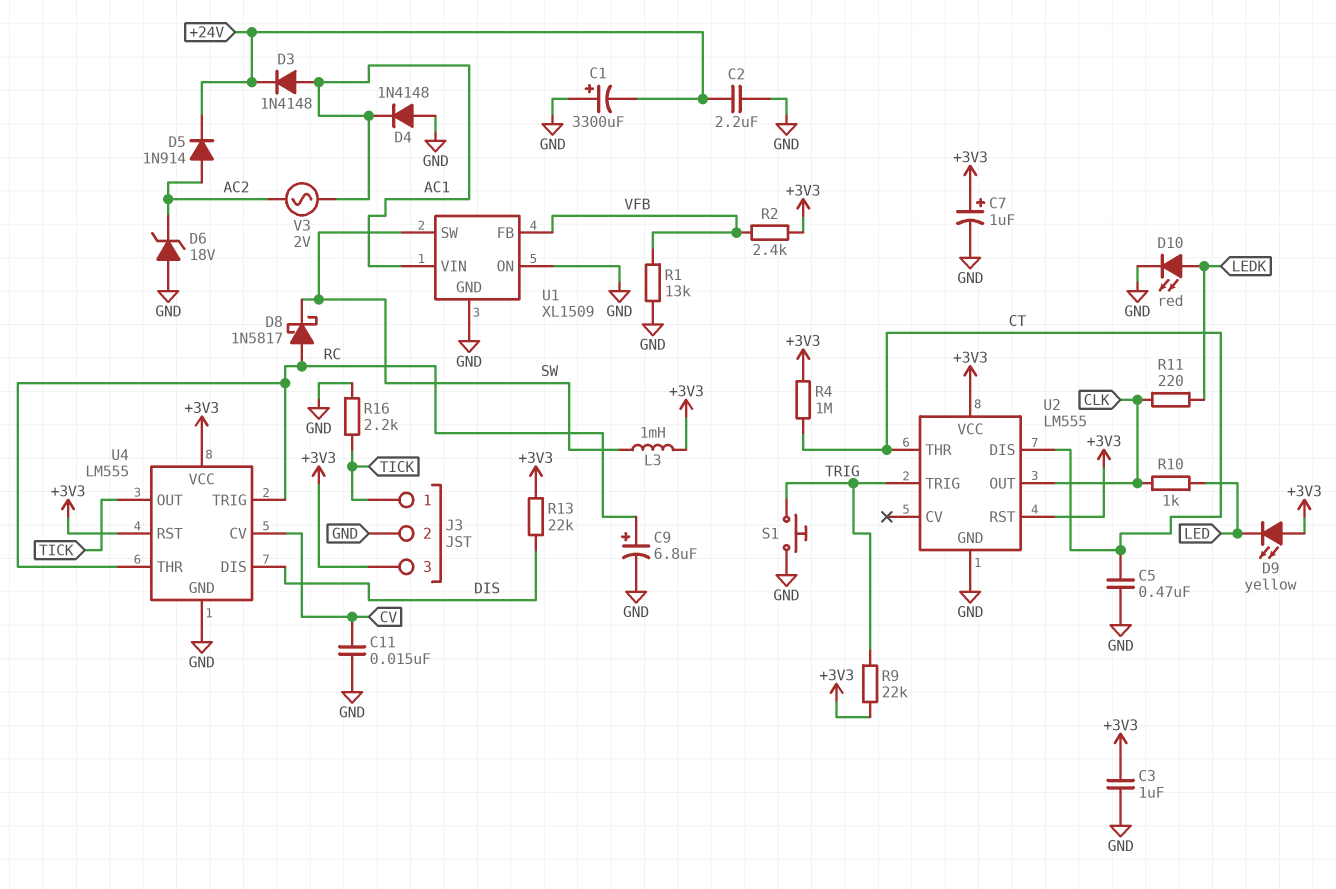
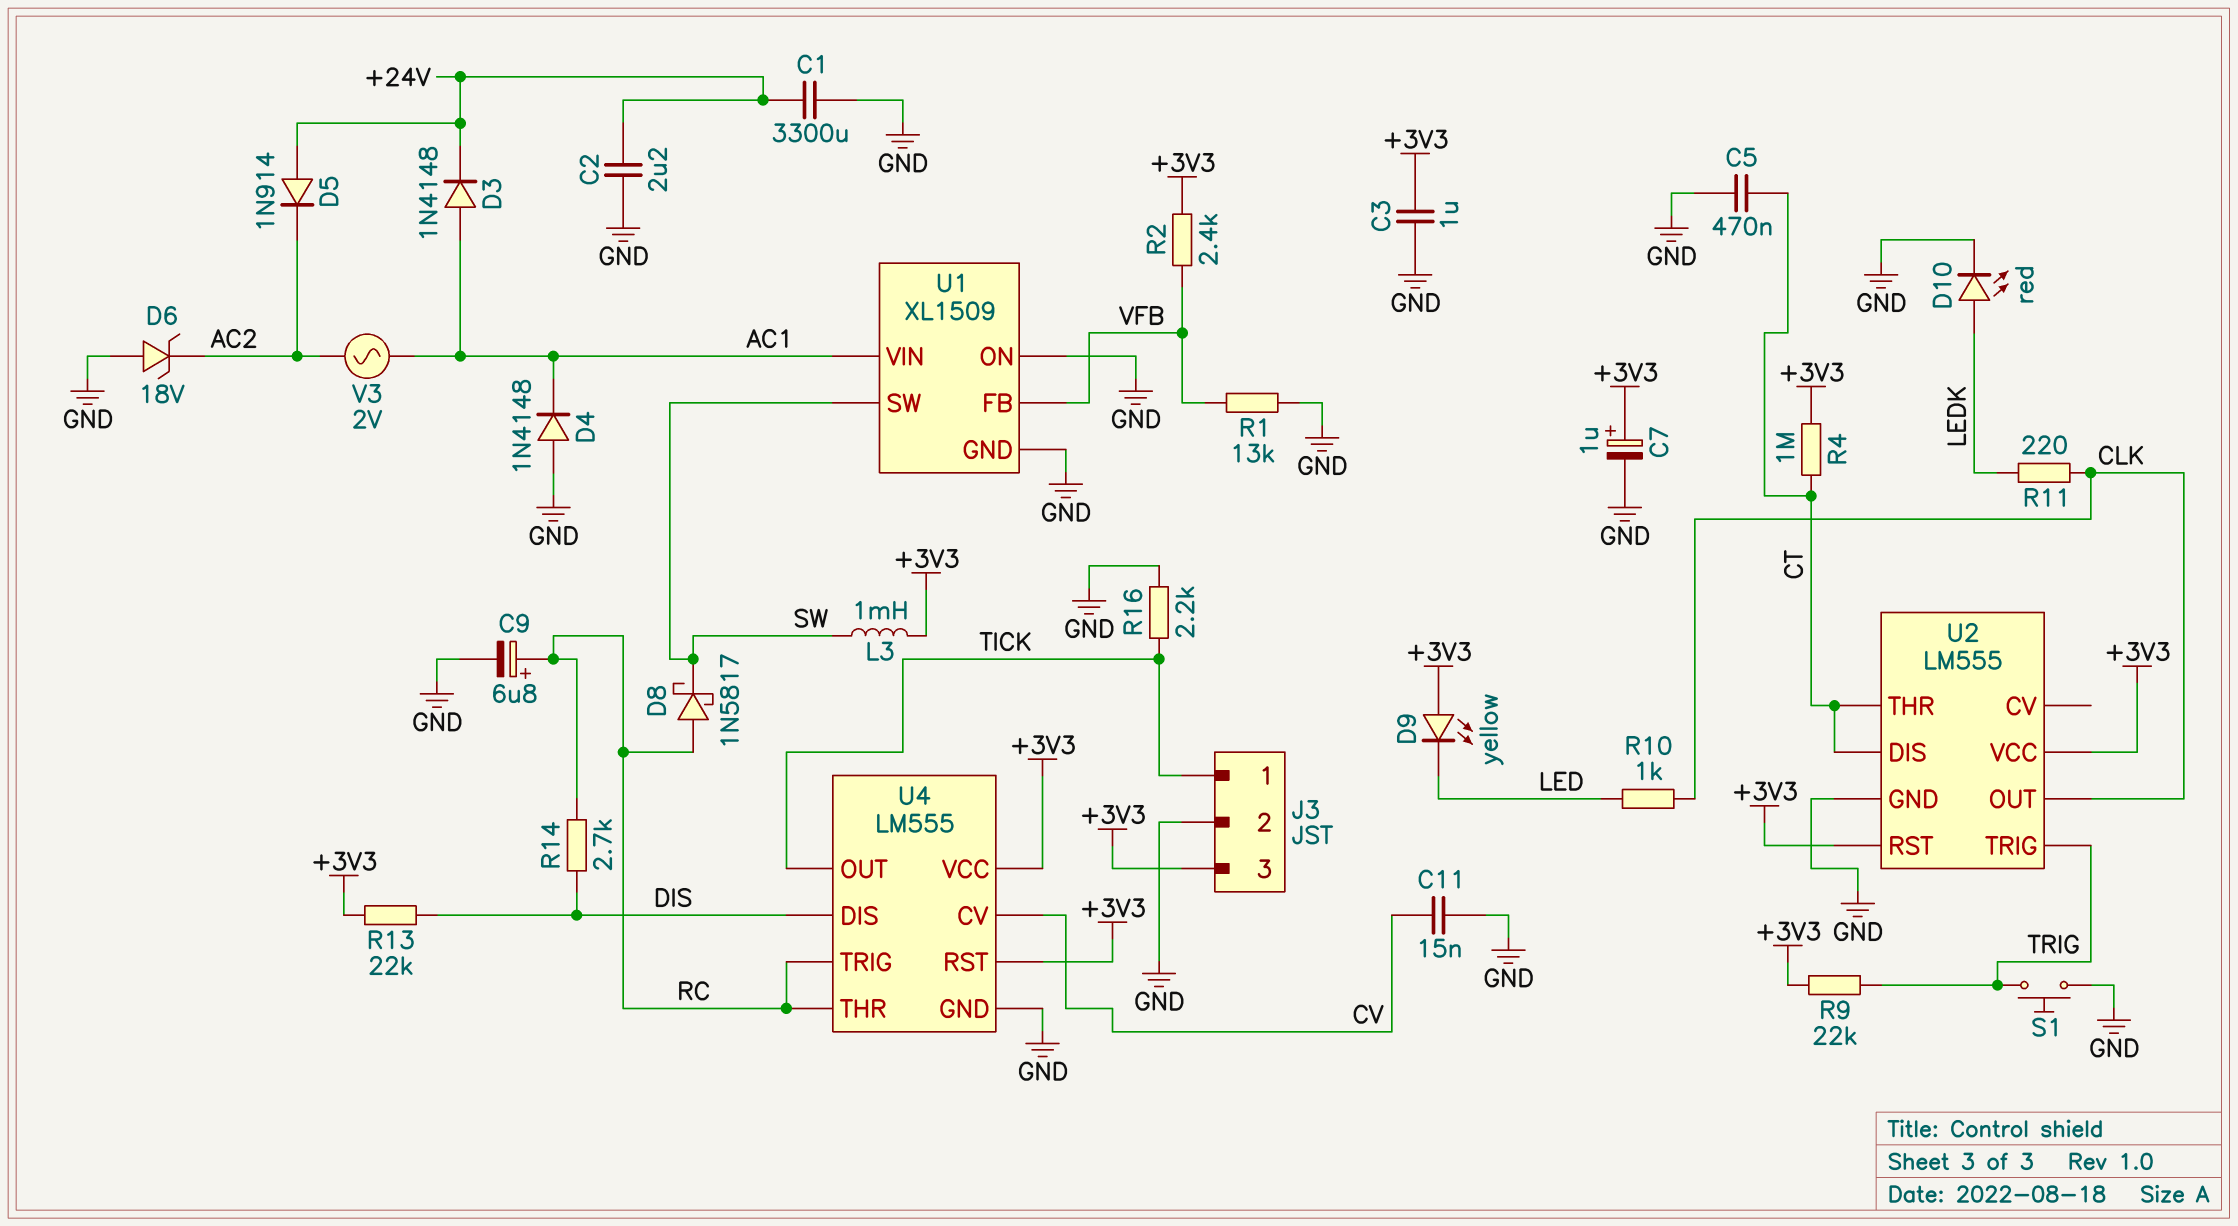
C1: 3300uF (plus GND, minus +24V) -> 3300uF (+24V, GND)
D5: diode 1N914 (A AC2, K +24V) -> diode 1N914 (A +24V, K AC2)
R14: none -> 2.7k (DIS, RC)

